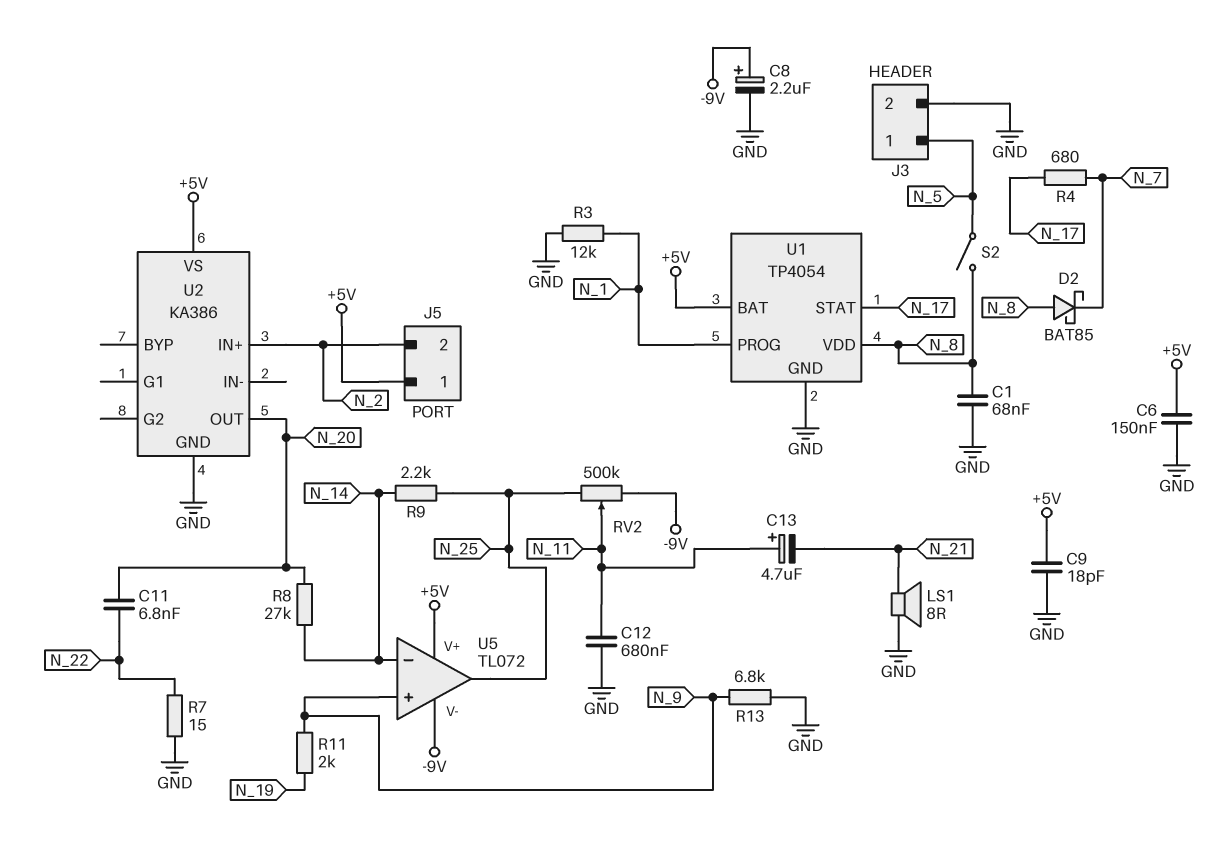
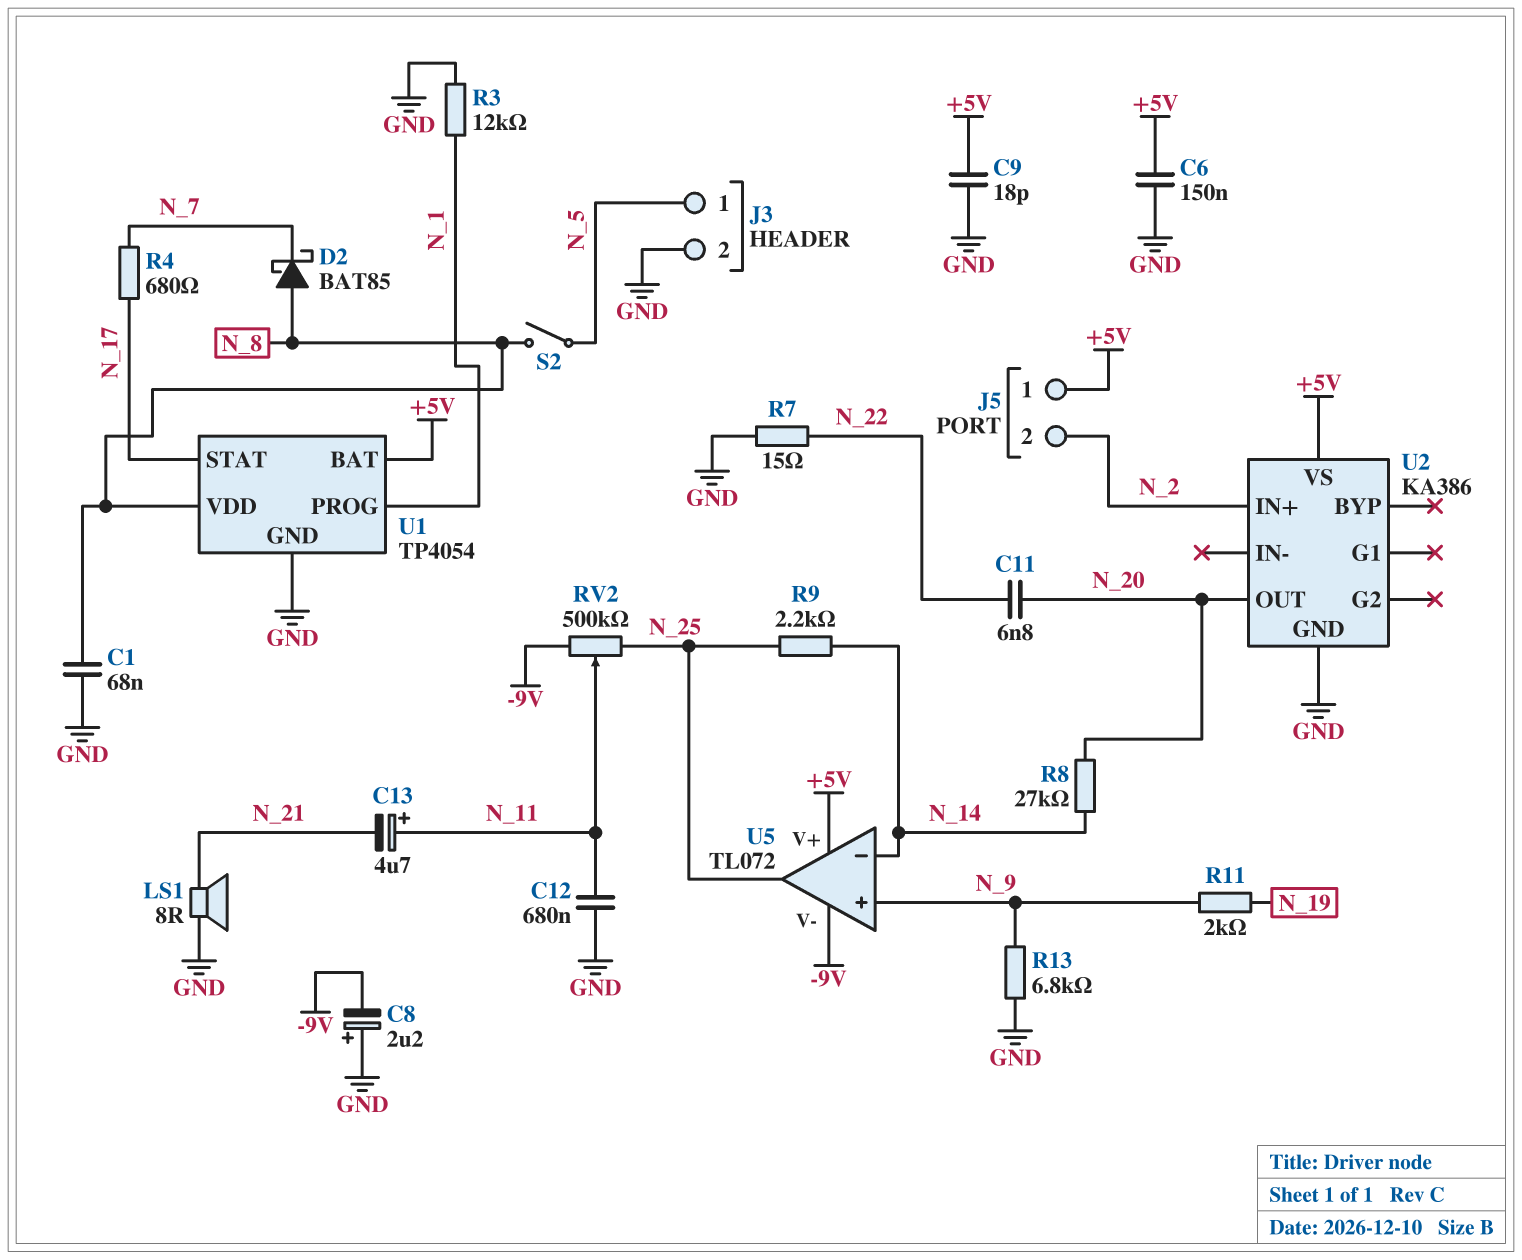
C8: 2.2uF (plus -9V, minus GND) -> 2.2uF (plus GND, minus -9V)

